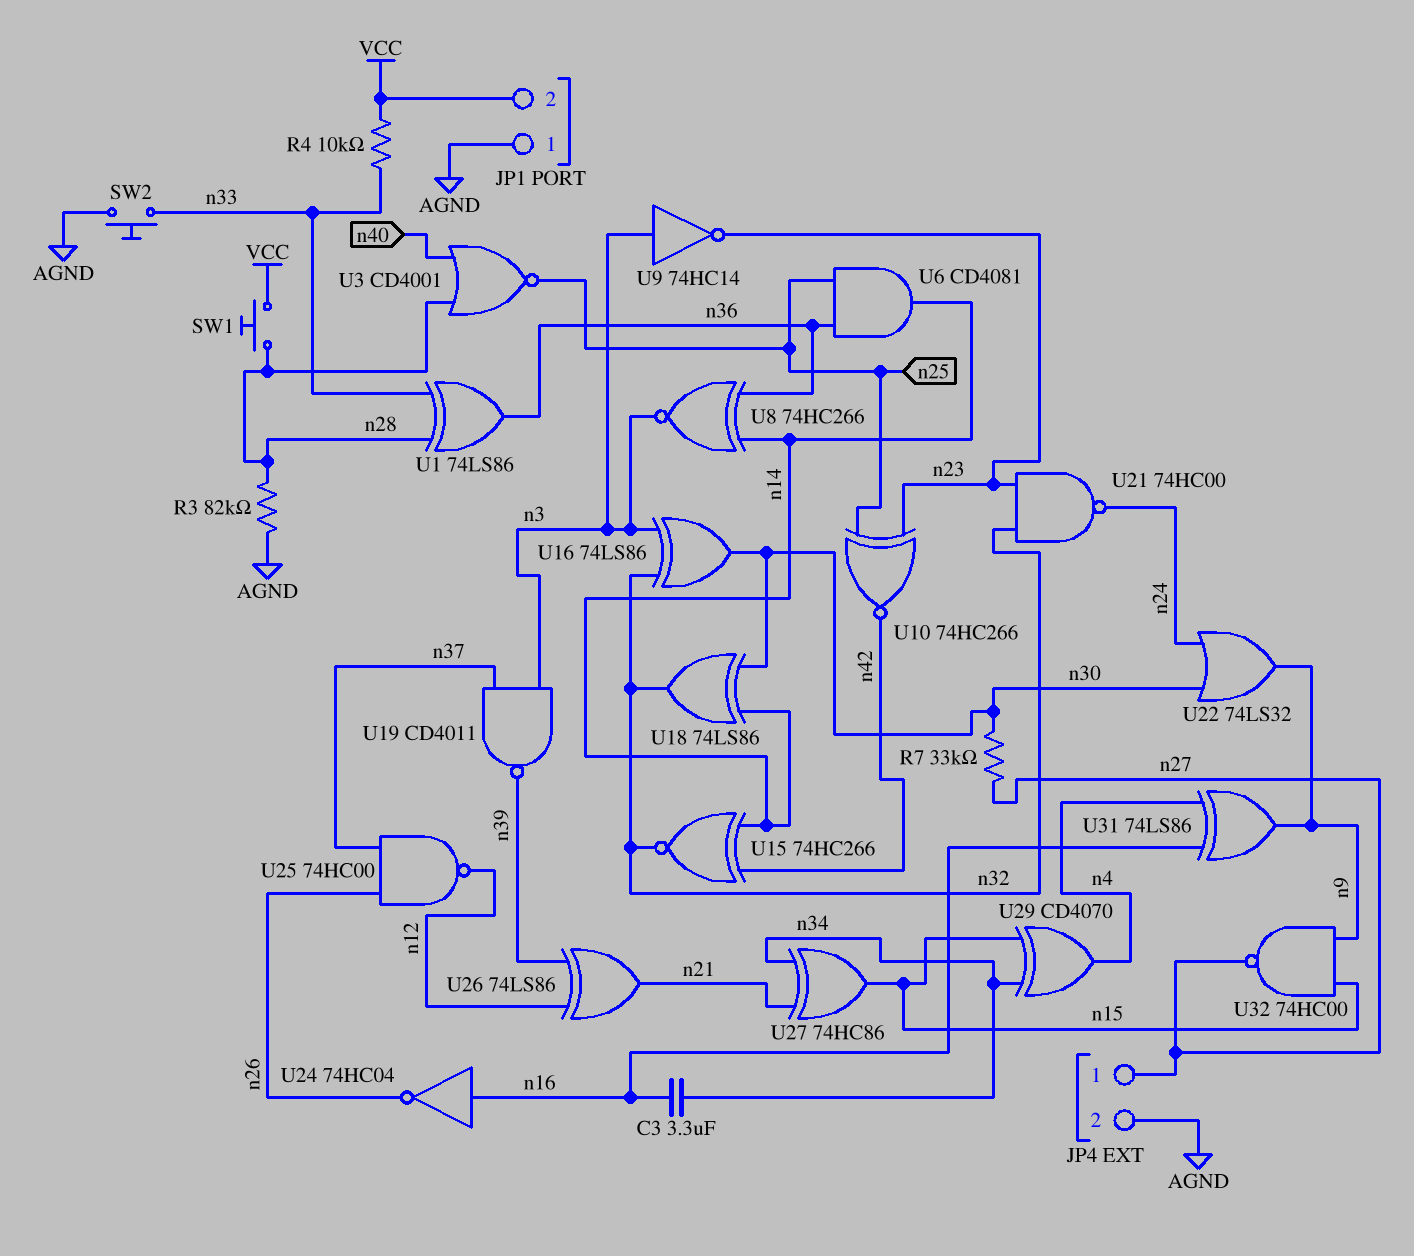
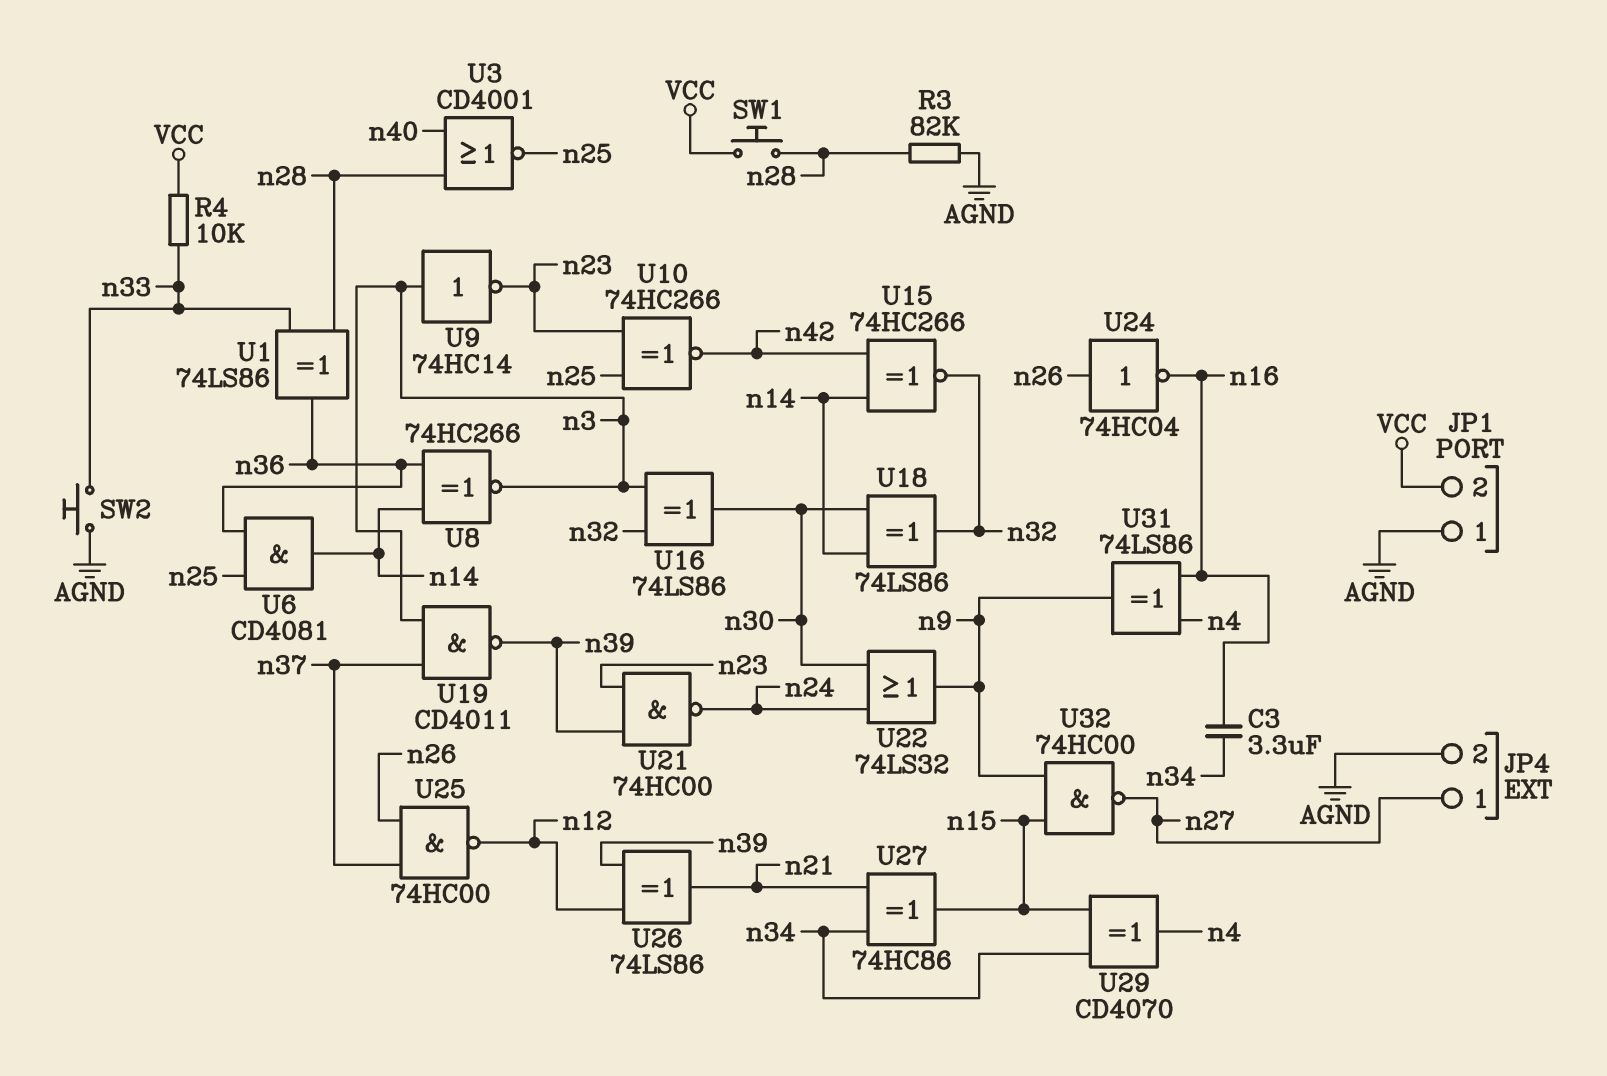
R7: 33k (n27, n30) -> none
U21: NAND 74HC00 (in n23, in n32, out n24) -> NAND 74HC00 (in n23, in n39, out n24)
U24: NOT 74HC04 (in n16, out n26) -> NOT 74HC04 (in n26, out n16)

